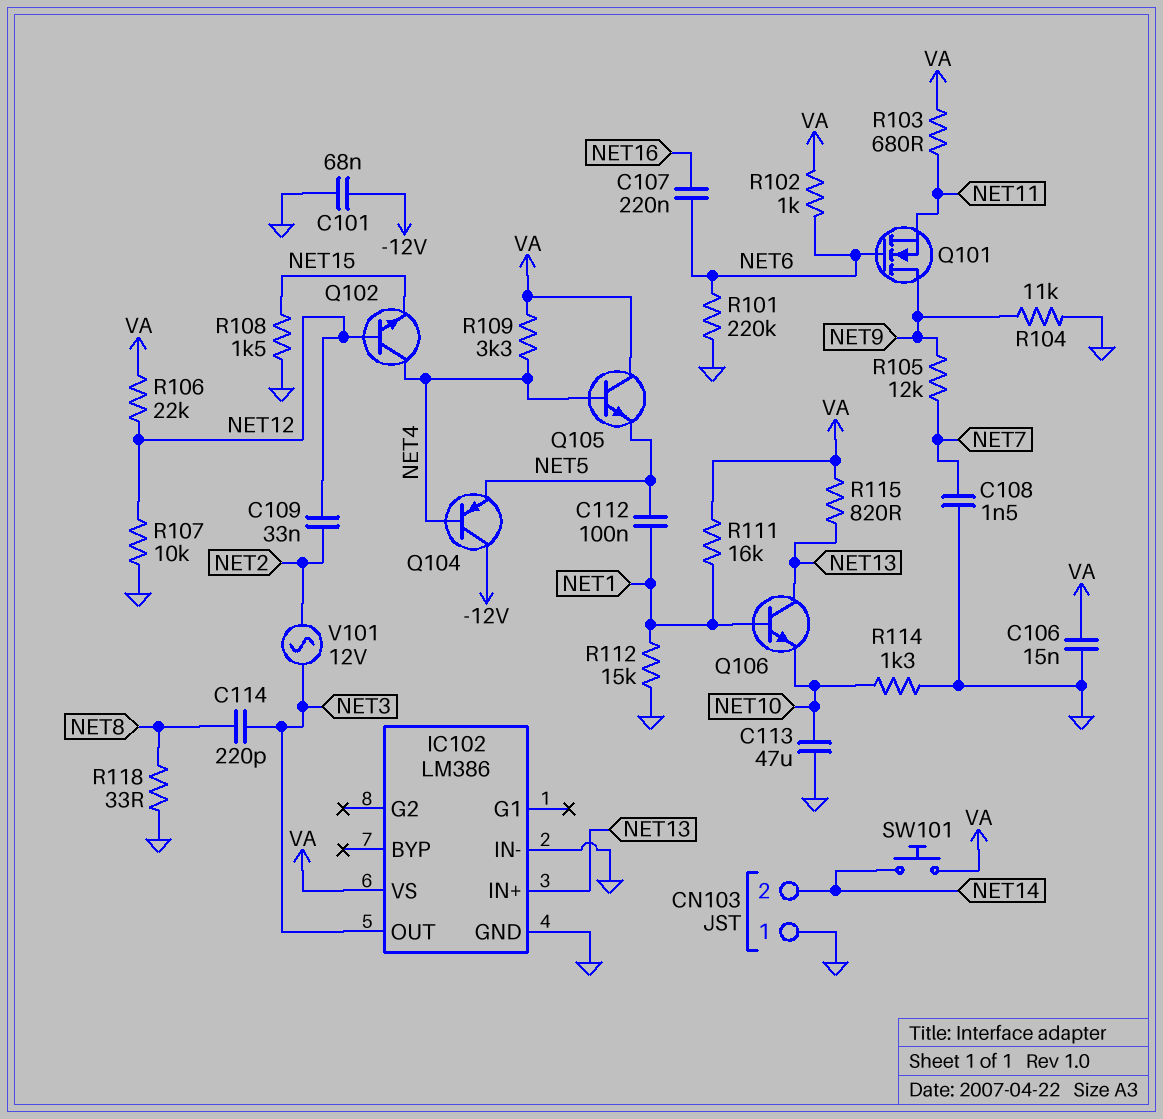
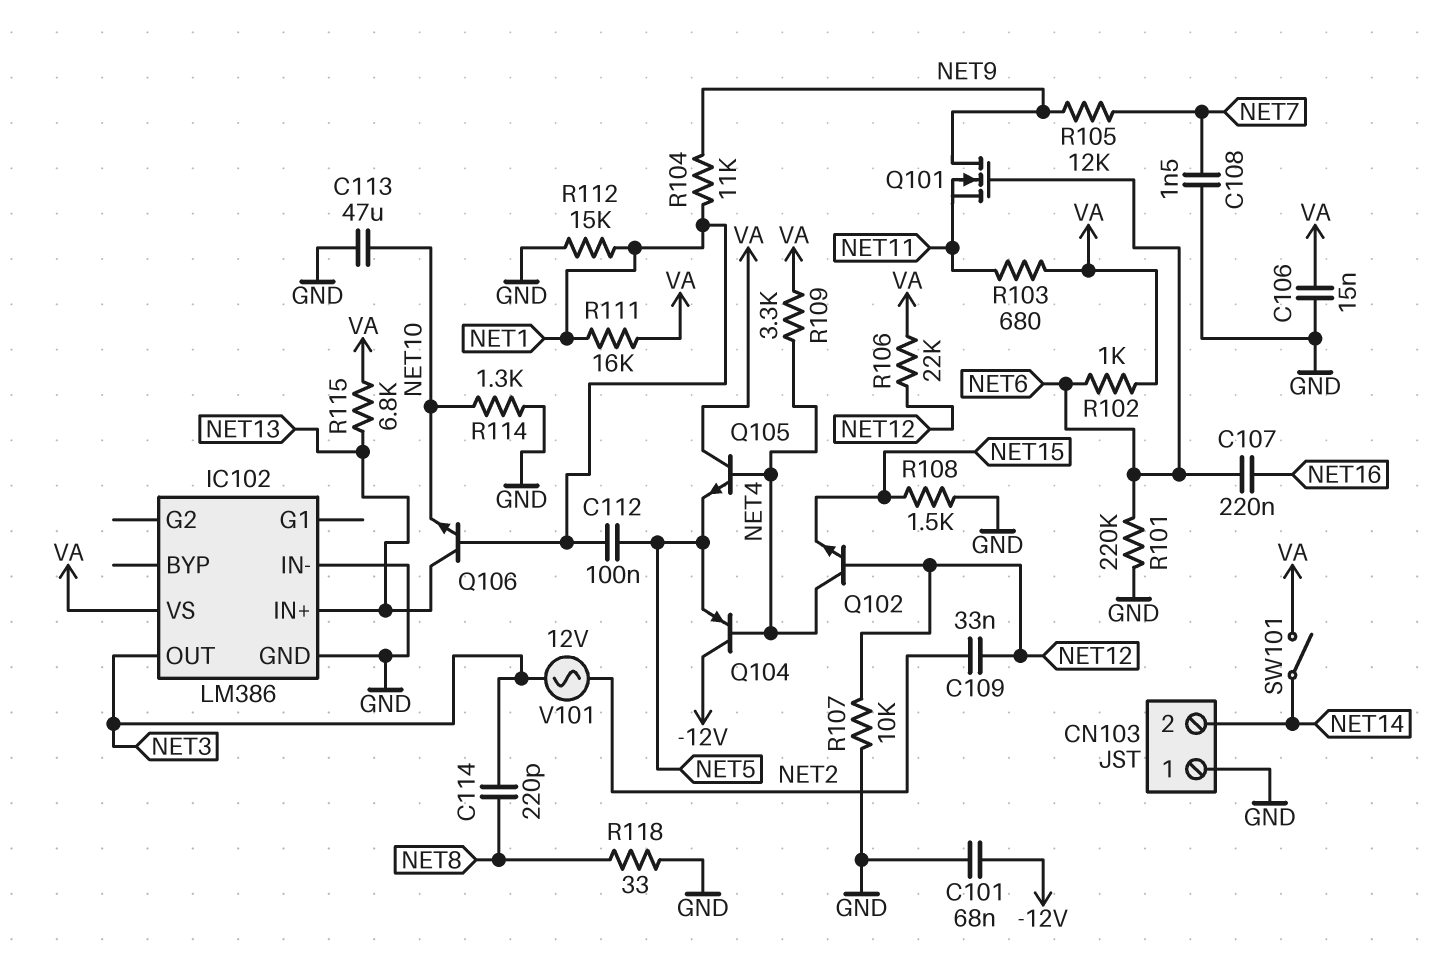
R104: 11k (GND, NET9) -> 11k (NET1, NET9)
R115: 820 (NET13, VA) -> 6.8k (NET13, VA)
SW101: button (NET14, VA) -> switch (NET14, VA)

